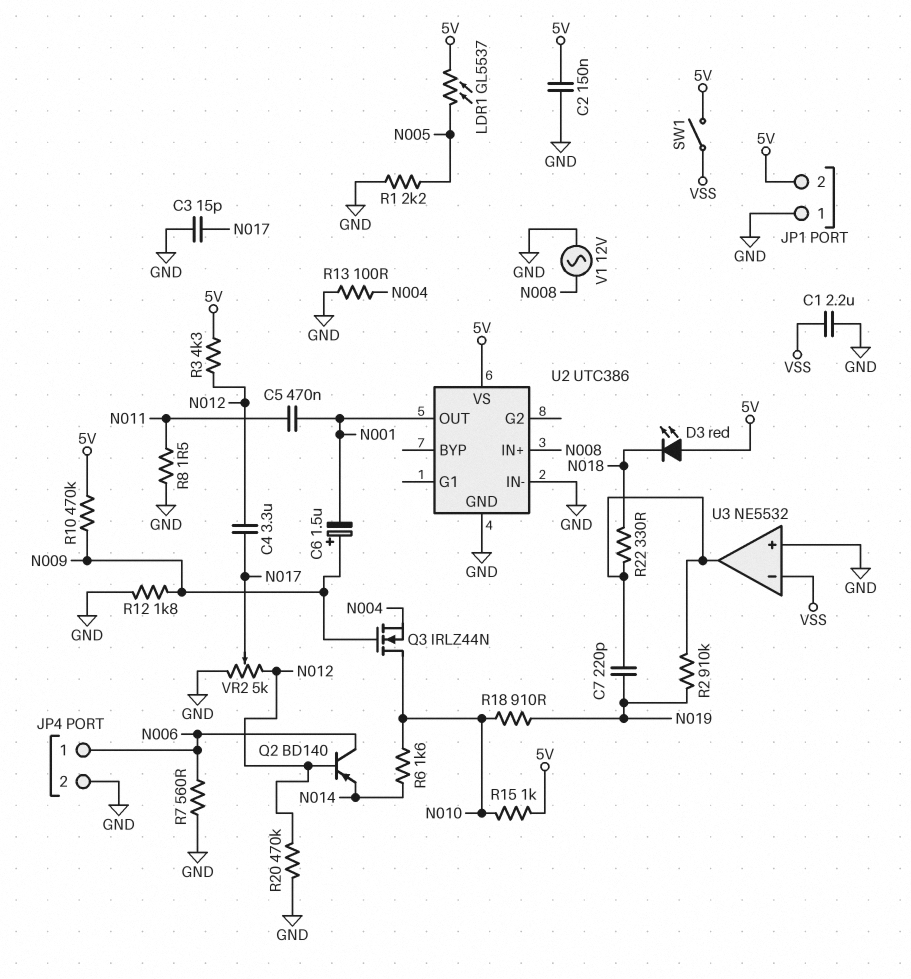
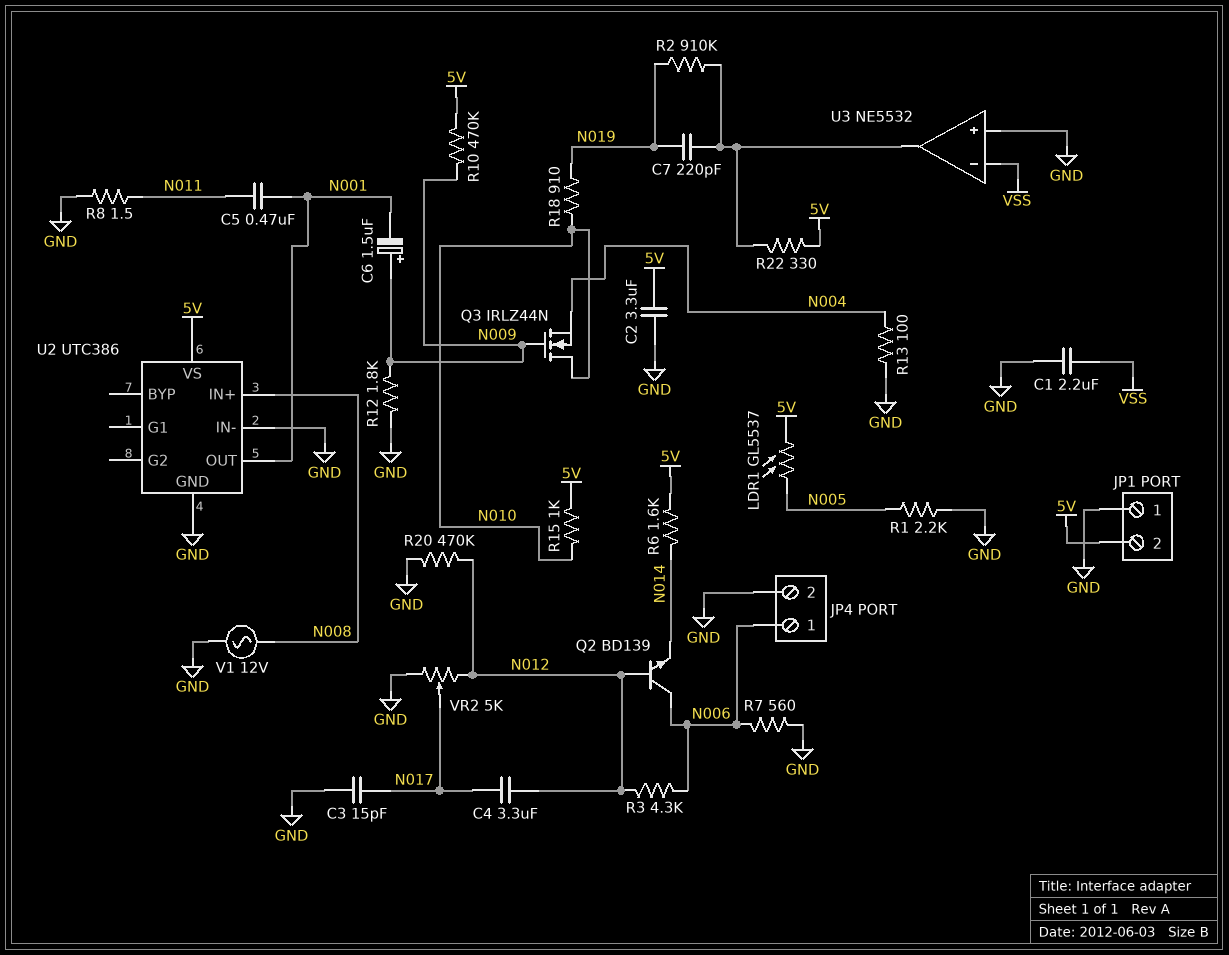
C2: 150nF (5V, GND) -> 3.3uF (5V, GND)
D3: LED red (A 5V, K N018) -> none
Q2: PNP BD140 (B N012, C N006, E N014) -> NPN BD139 (B N012, C N006, E N014)
R3: 4.3k (5V, N012) -> 4.3k (N006, N012)
R6: 1.6k (N010, N014) -> 1.6k (5V, N014)
R22: 330 (N018, U3/out) -> 330 (5V, U3/out)
SW1: switch (5V, VSS) -> none

